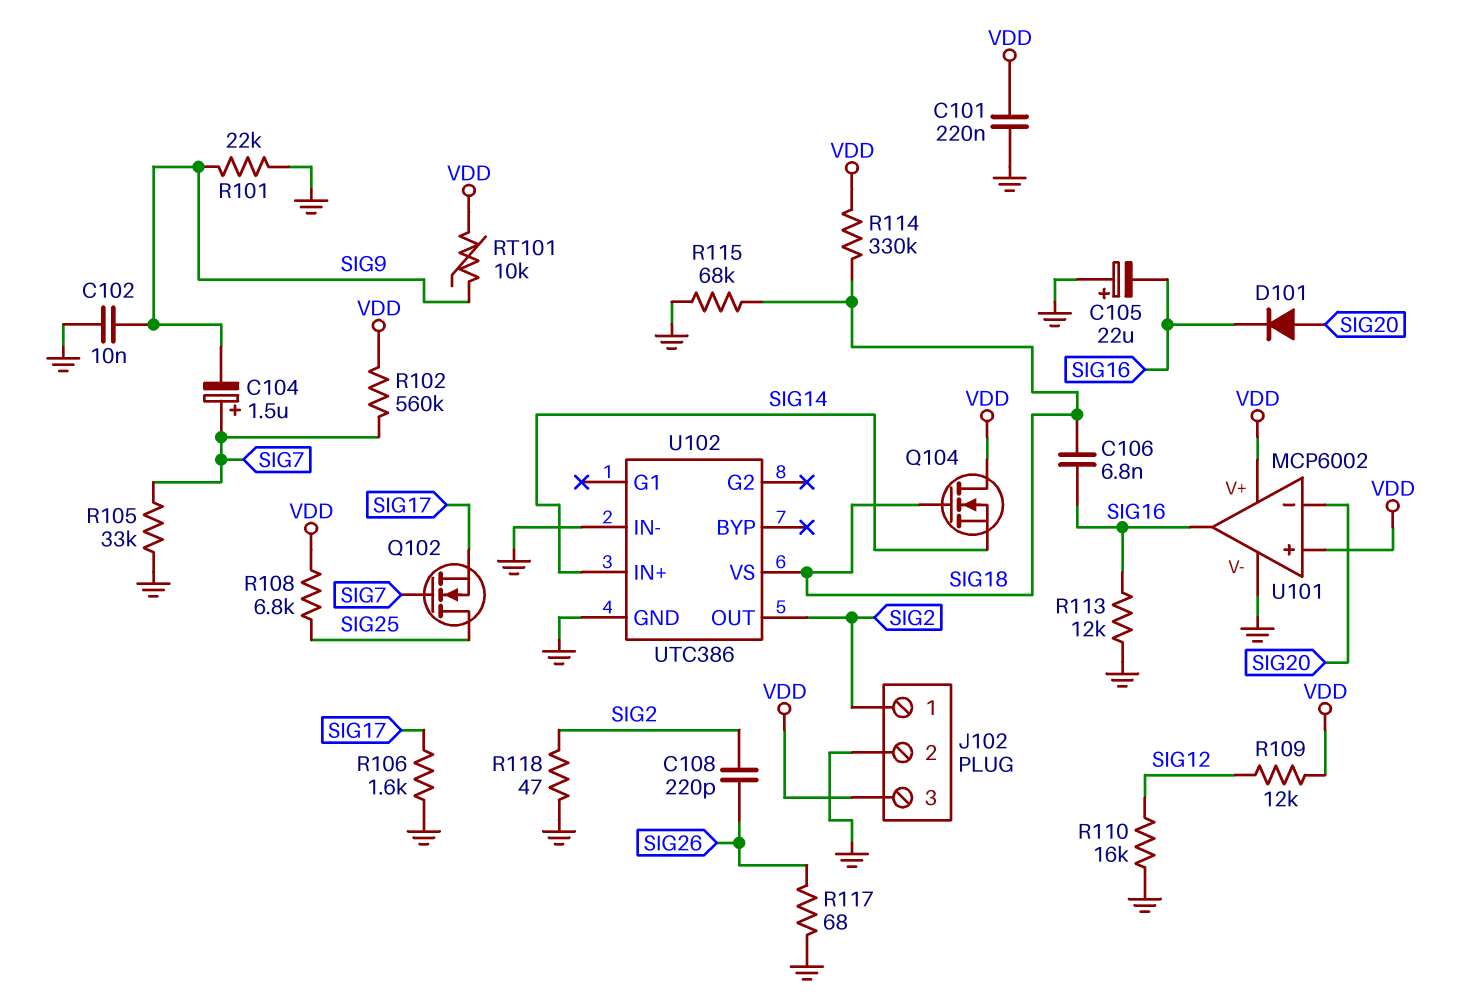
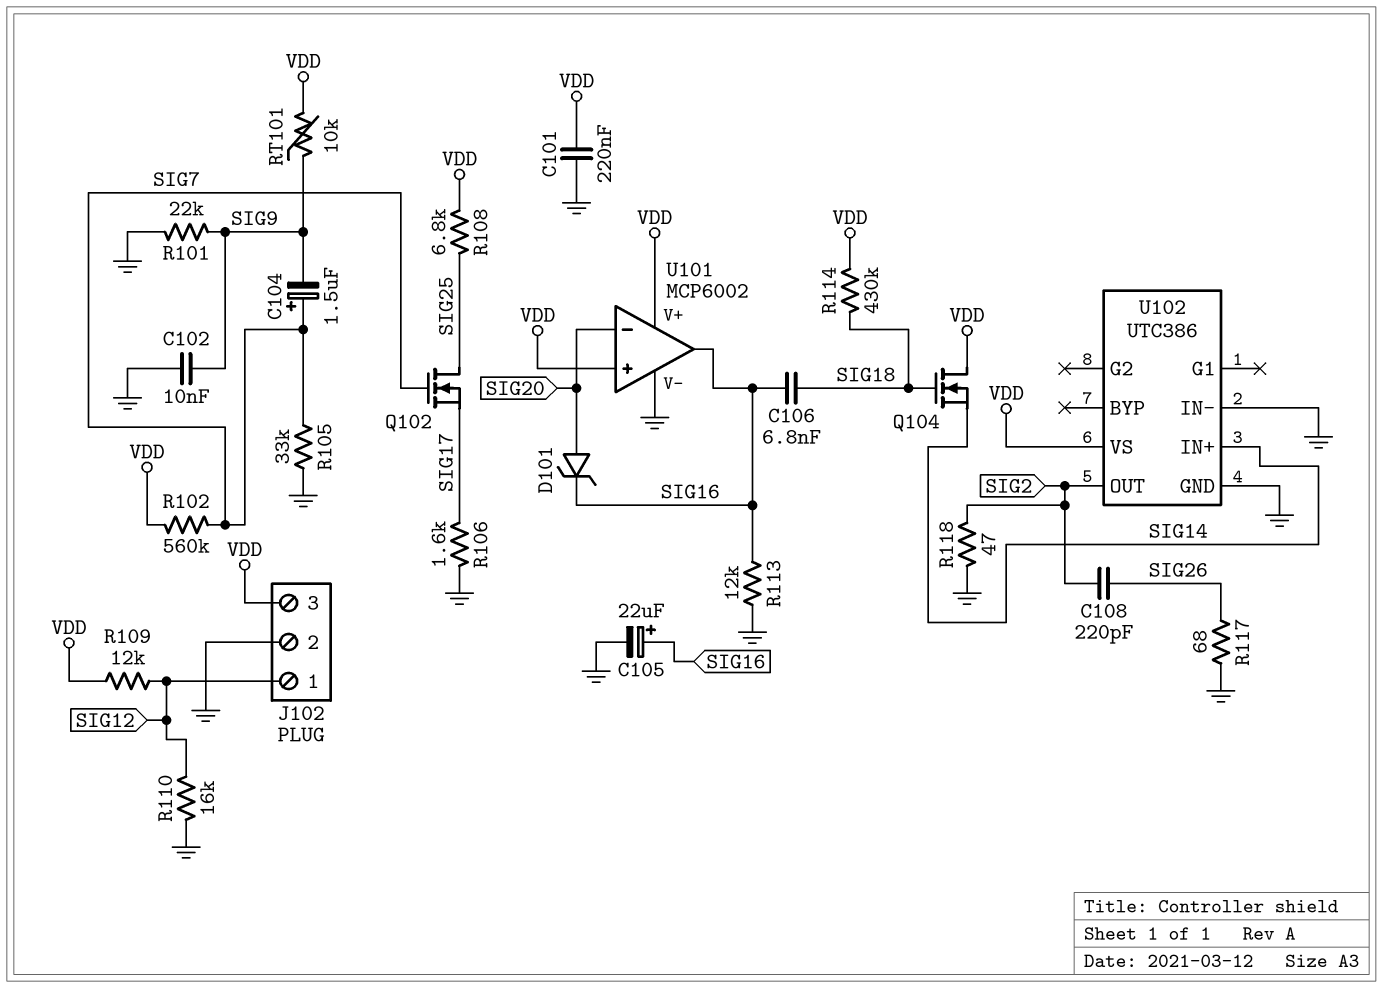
C105: 22uF (plus GND, minus SIG16) -> 22uF (plus SIG16, minus GND)
D101: diode (A SIG20, K SIG16) -> zener (A SIG20, K SIG16)
J102 pin 1: SIG2 -> SIG12
R114: 330k (SIG18, VDD) -> 430k (SIG18, VDD)
R115: 68k (GND, SIG18) -> none
U102 pin VS: SIG18 -> VDD

